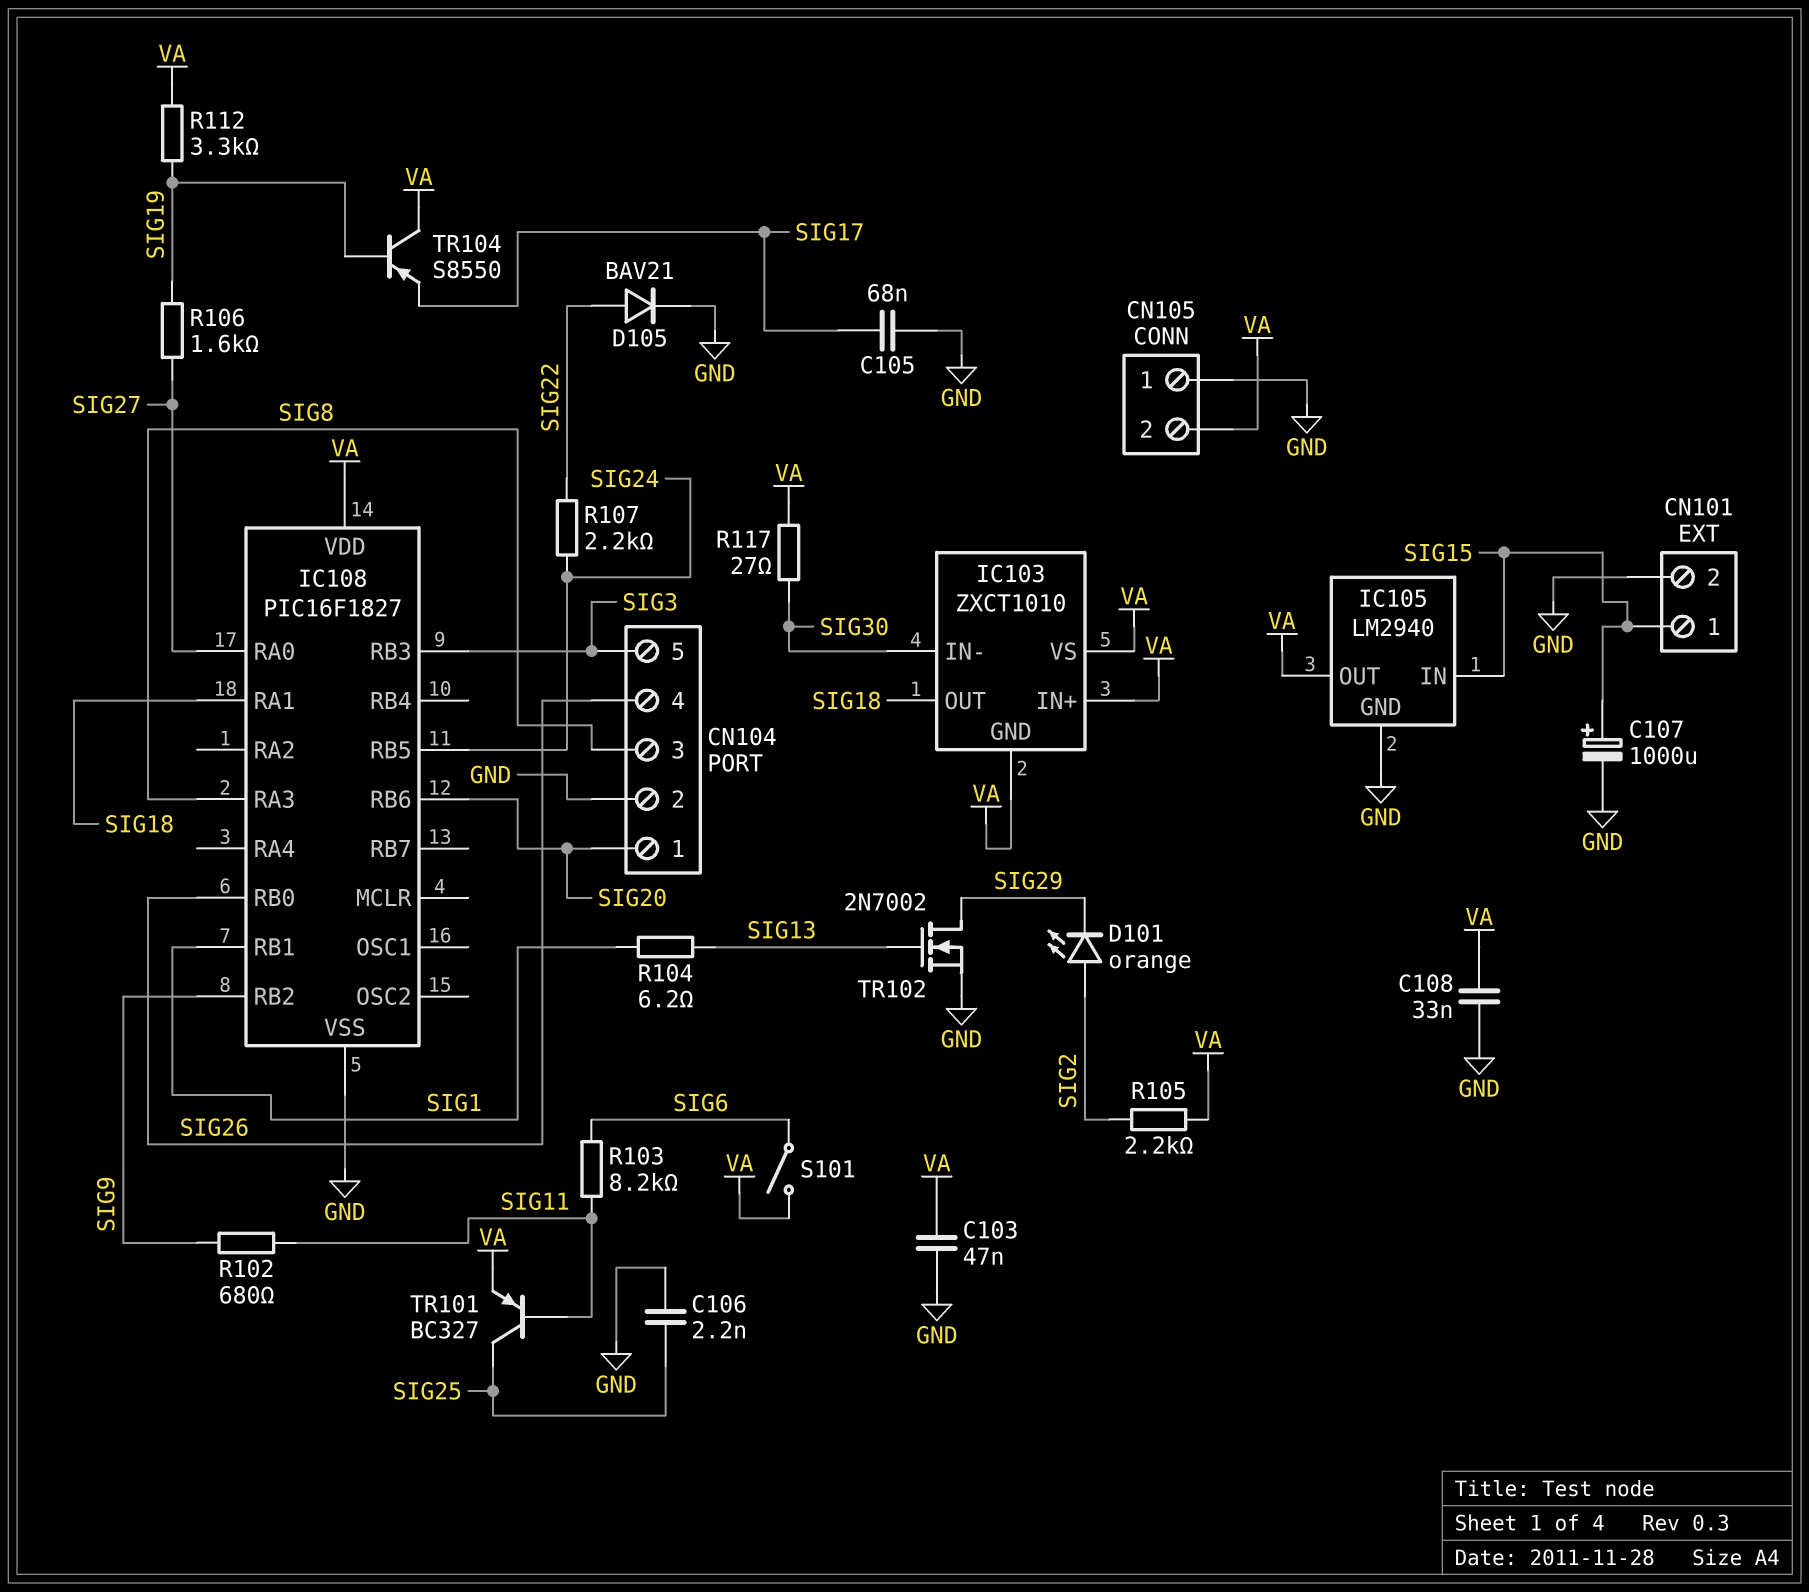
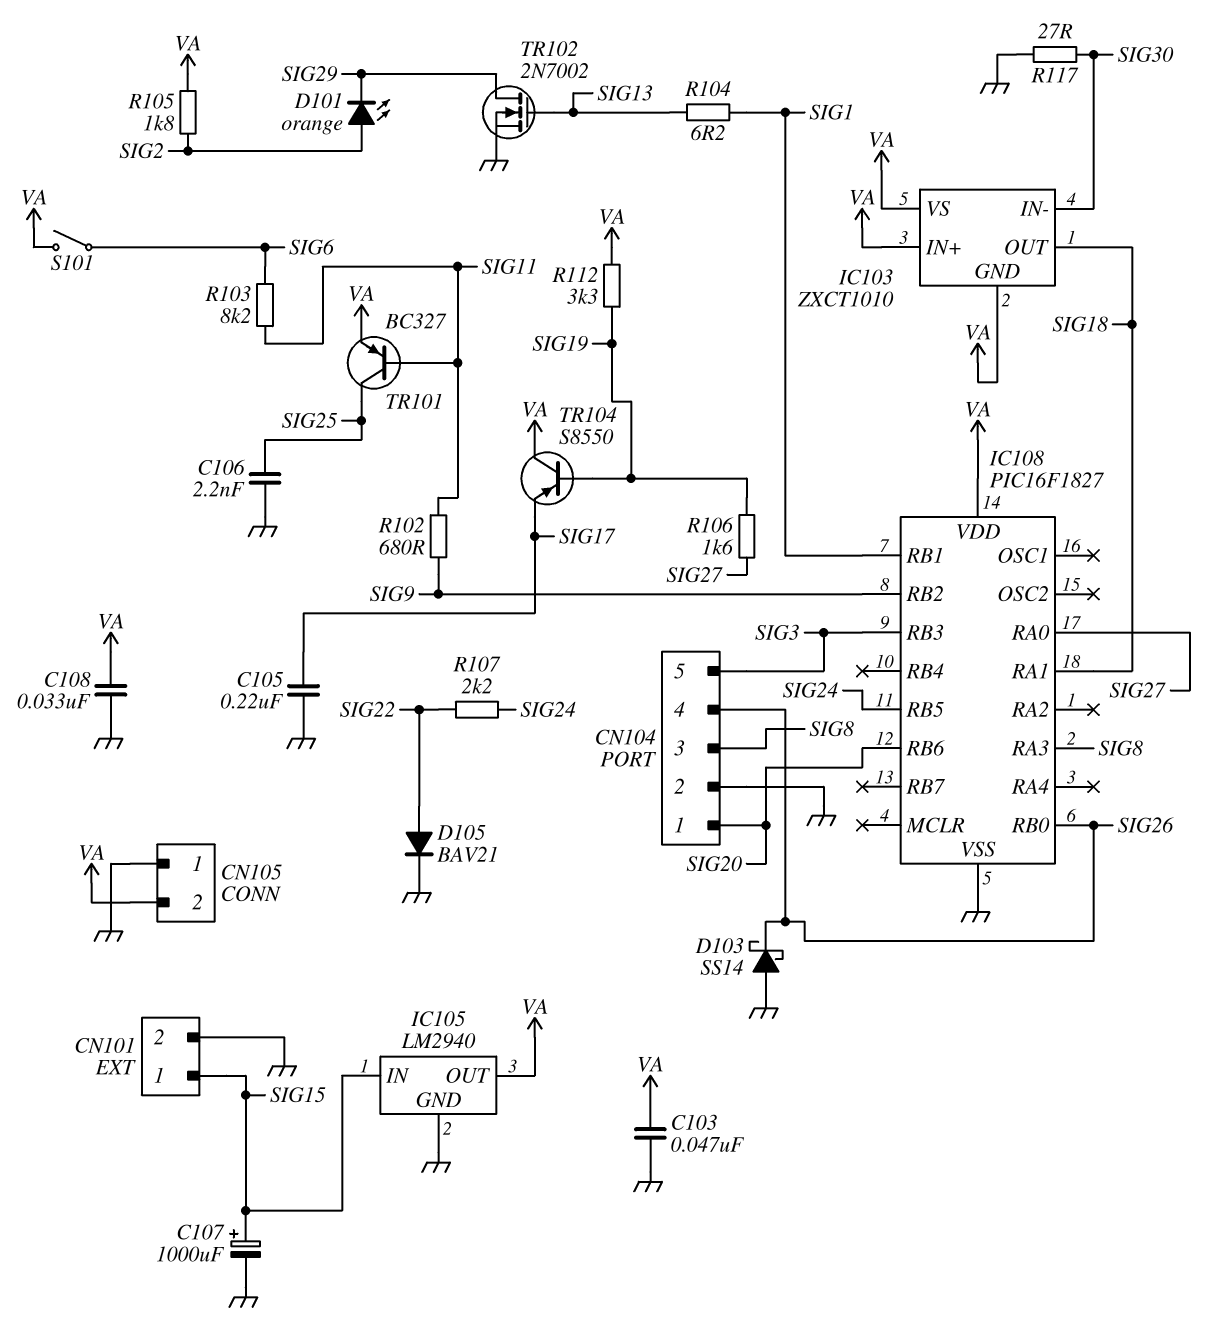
C105: 68nF (GND, SIG17) -> 220nF (GND, SIG17)
D103: none -> schottky SS14 (A GND, K SIG26)
R105: 2.2k (SIG2, VA) -> 1.8k (SIG2, VA)
R117: 27 (SIG30, VA) -> 27 (GND, SIG30)

